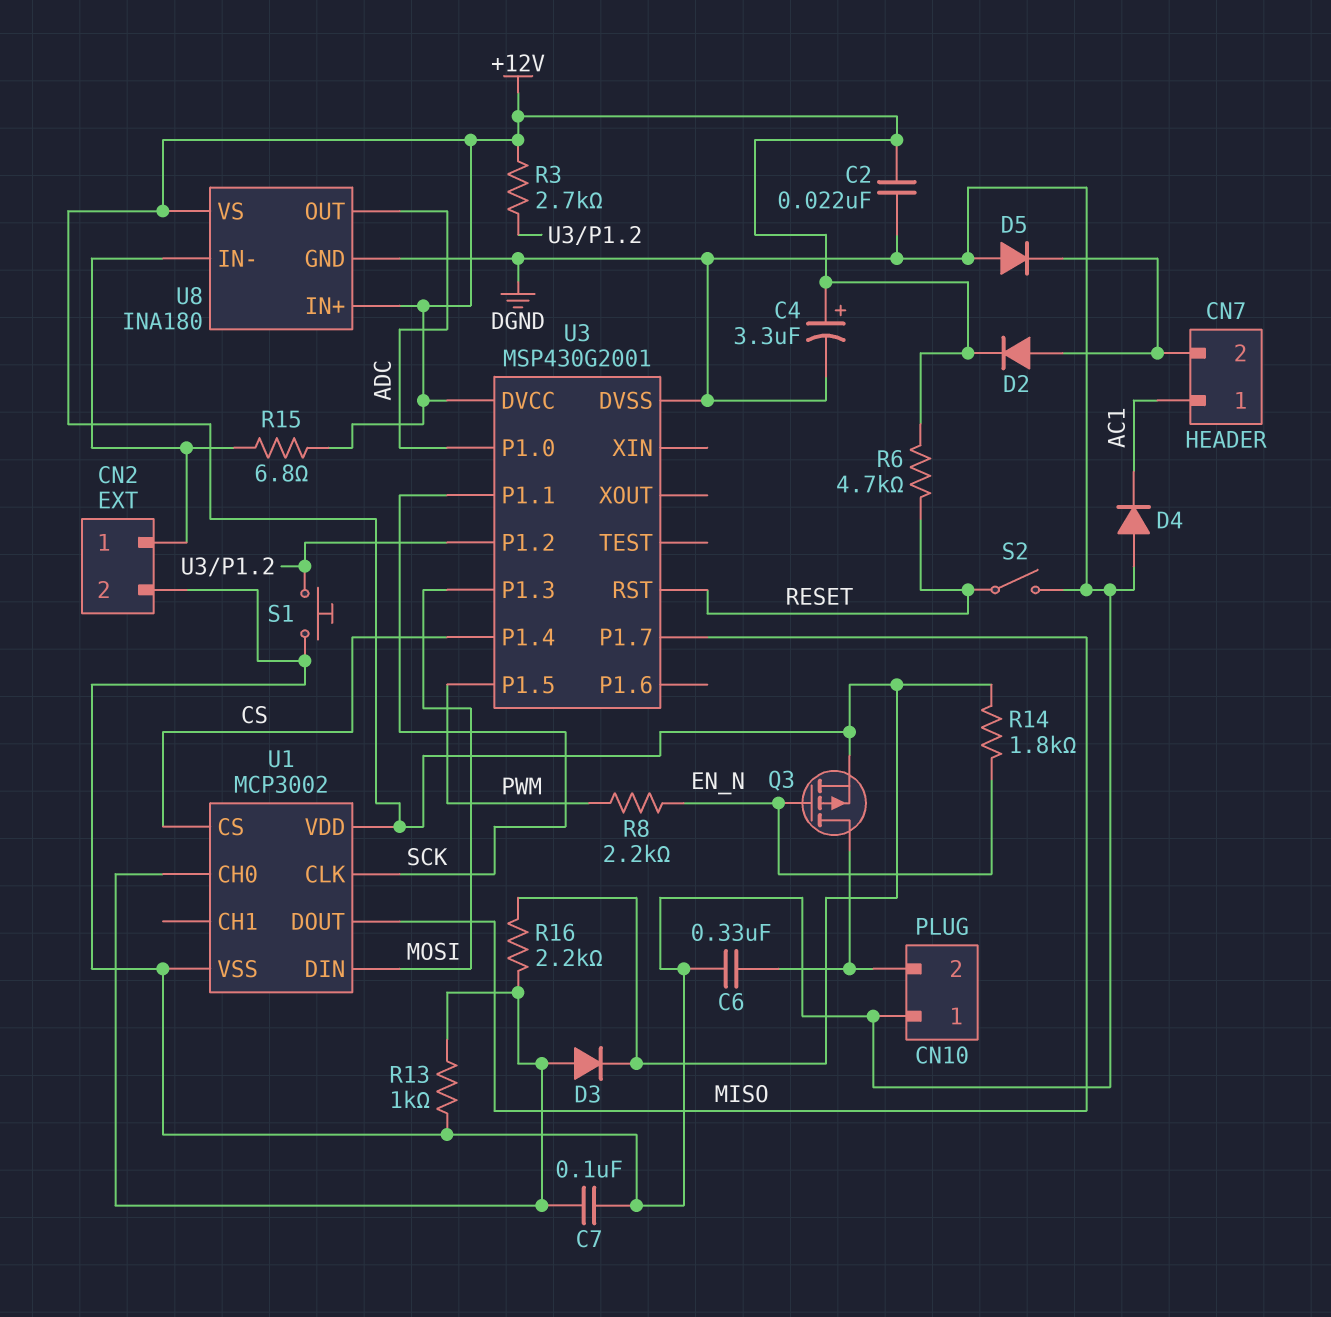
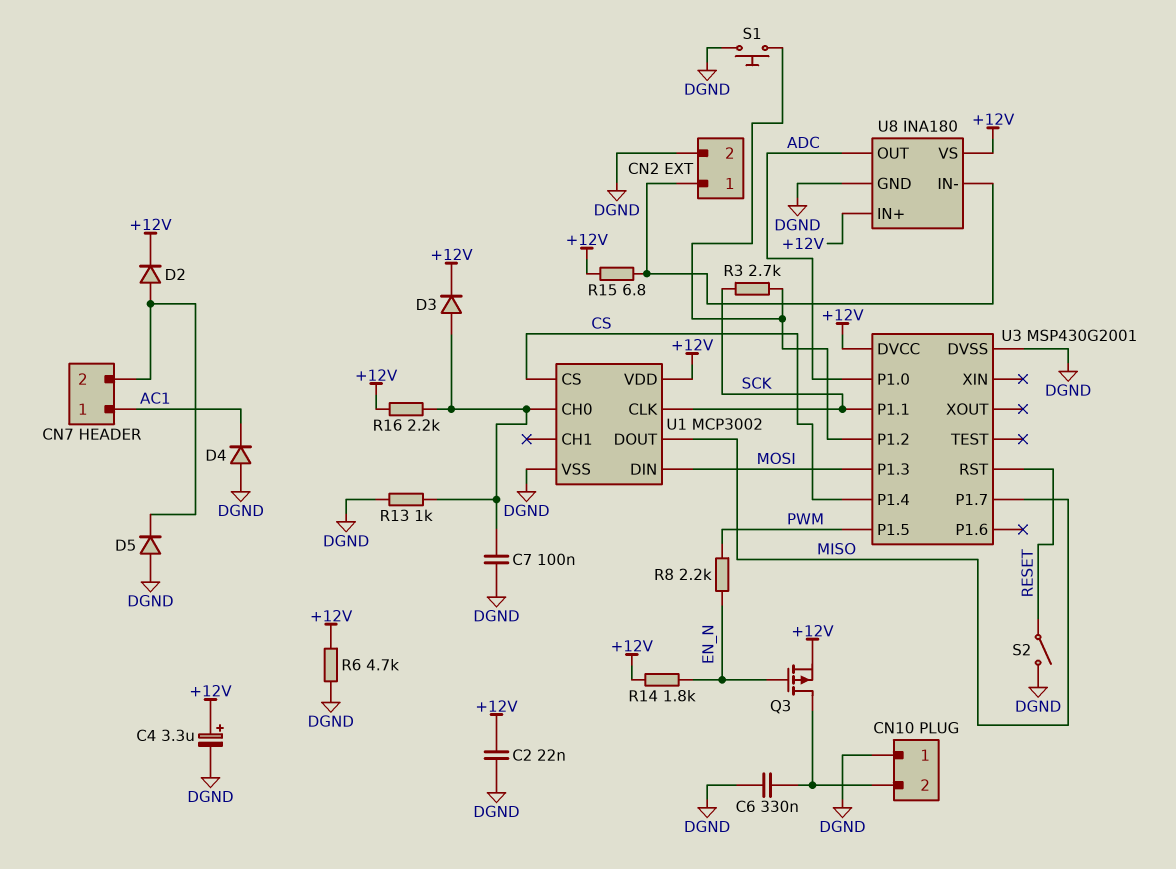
R3: 2.7k (+12V, U3/P1.2) -> 2.7k (SCK, U3/P1.2)
R6: 4.7k (+12V, RESET) -> 4.7k (+12V, DGND)

